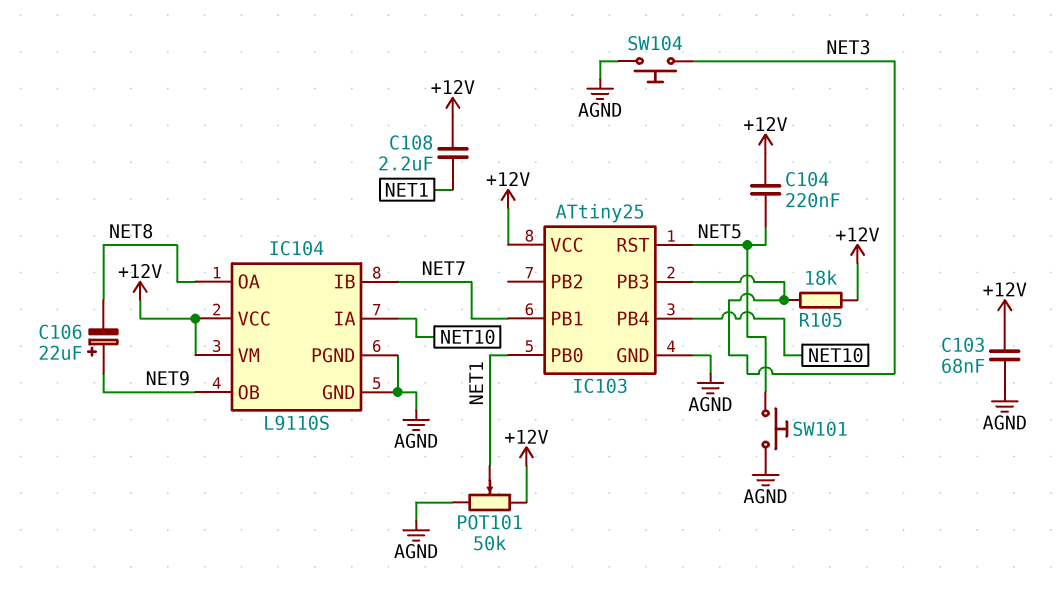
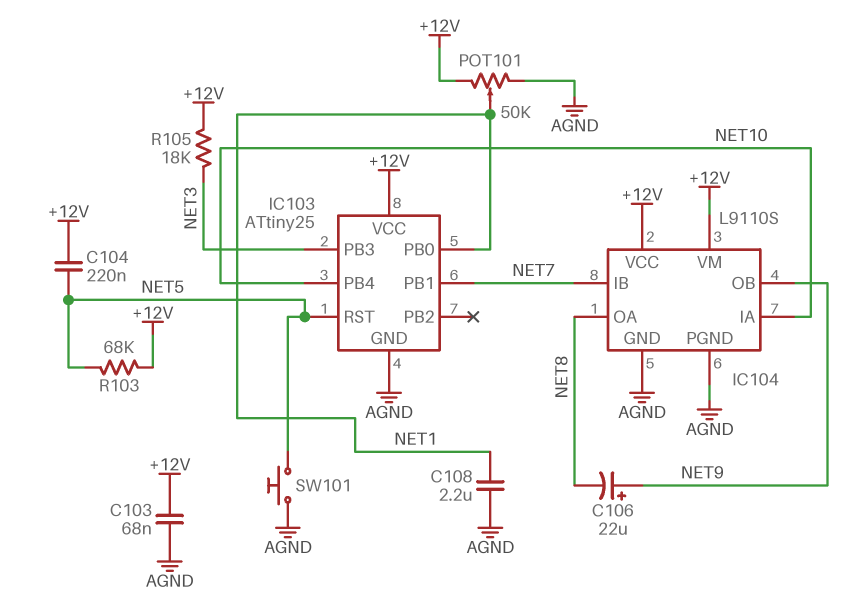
C108: 2.2uF (+12V, NET1) -> 2.2uF (AGND, NET1)
R103: none -> 68k (+12V, NET5)
SW104: button (AGND, NET3) -> none

